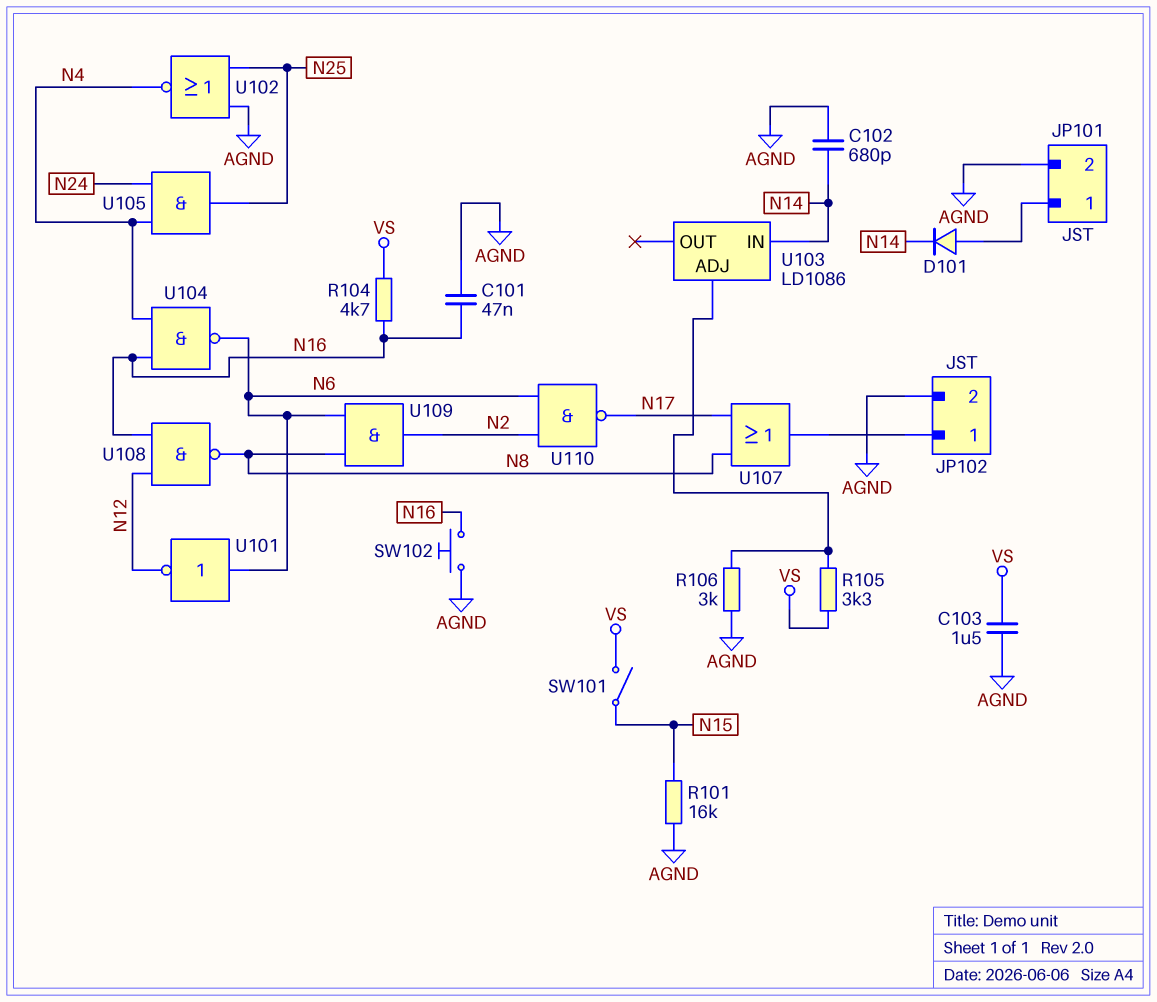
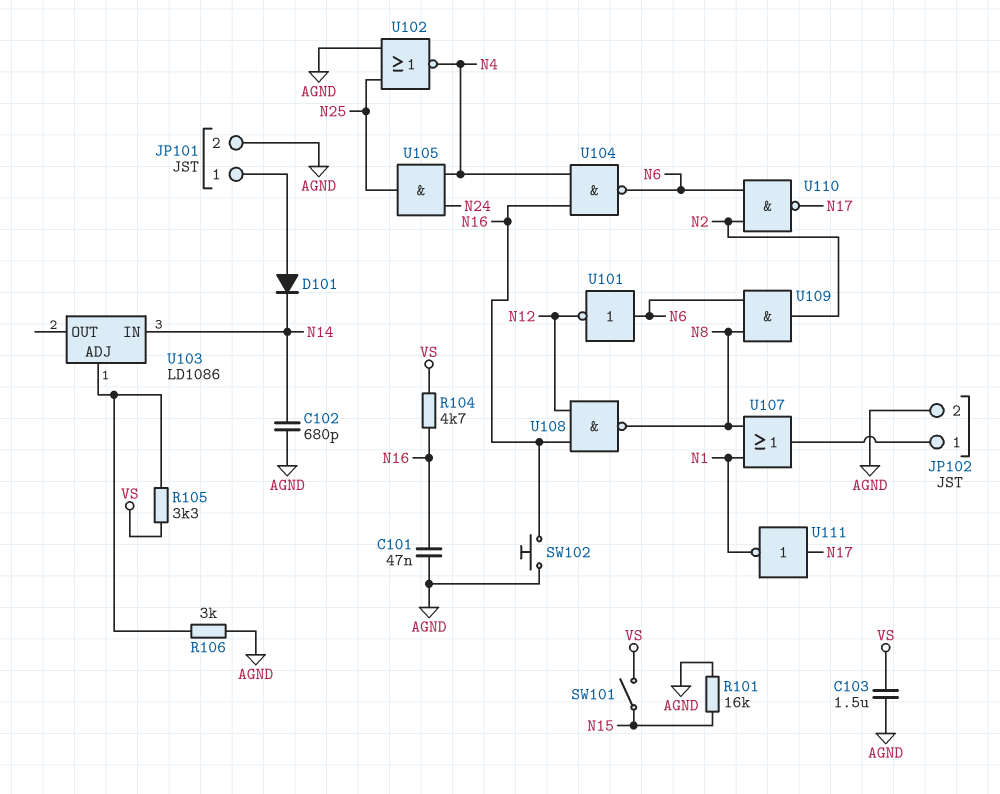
U107: OR (in N8, in N17, out JP102/1) -> OR (in N1, in N8, out JP102/1)
U111: none -> NOT (in N17, out N1)

